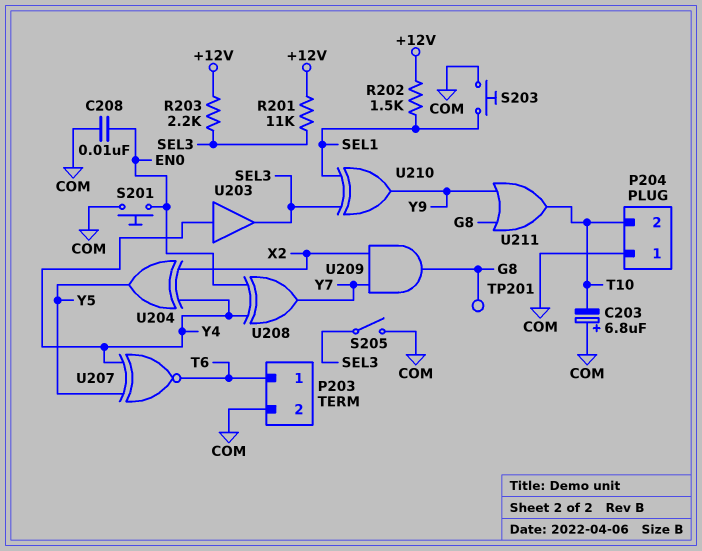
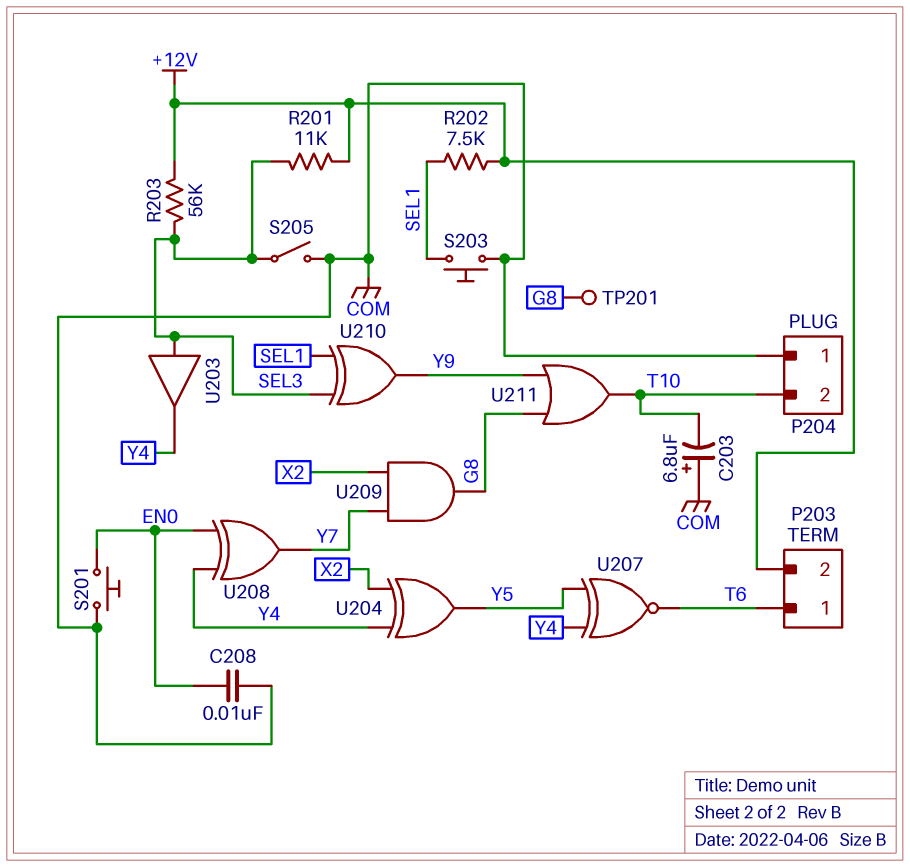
P203 pin 2: COM -> +12V
R202: 1.5k (+12V, SEL1) -> 7.5k (+12V, SEL1)
R203: 2.2k (+12V, SEL3) -> 56k (+12V, SEL3)
U203: buffer (in Y4, out SEL3) -> buffer (in SEL3, out Y4)

